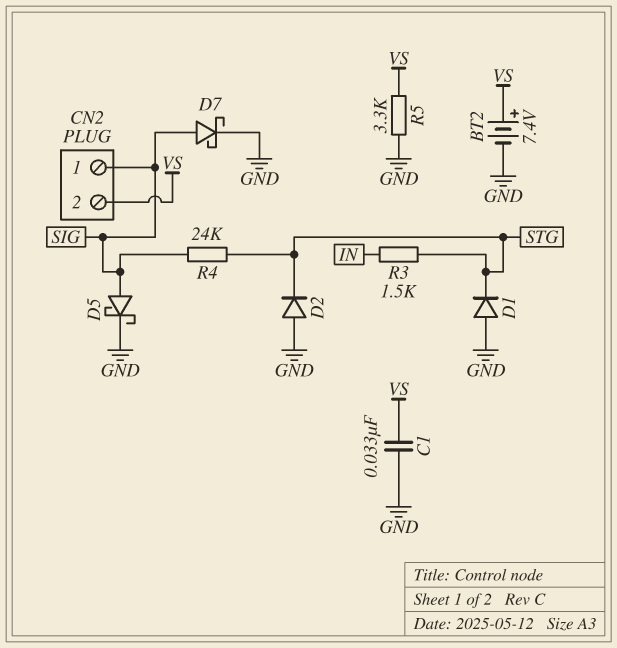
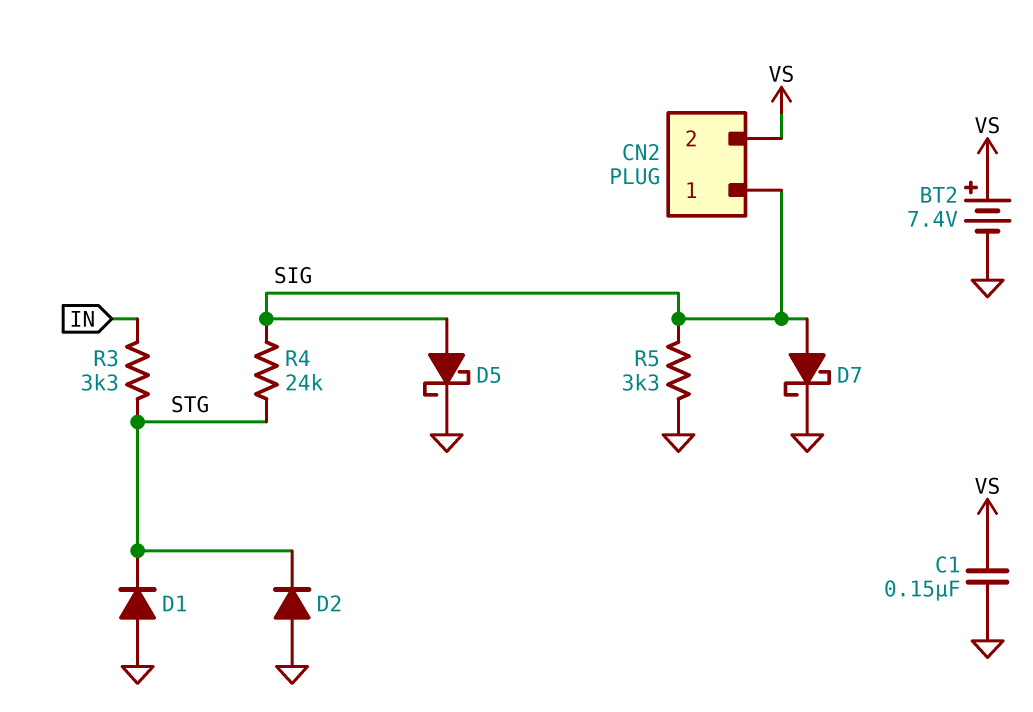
C1: 33nF (GND, VS) -> 150nF (GND, VS)
R3: 1.5k (IN, STG) -> 3.3k (IN, STG)
R5: 3.3k (GND, VS) -> 3.3k (GND, SIG)

